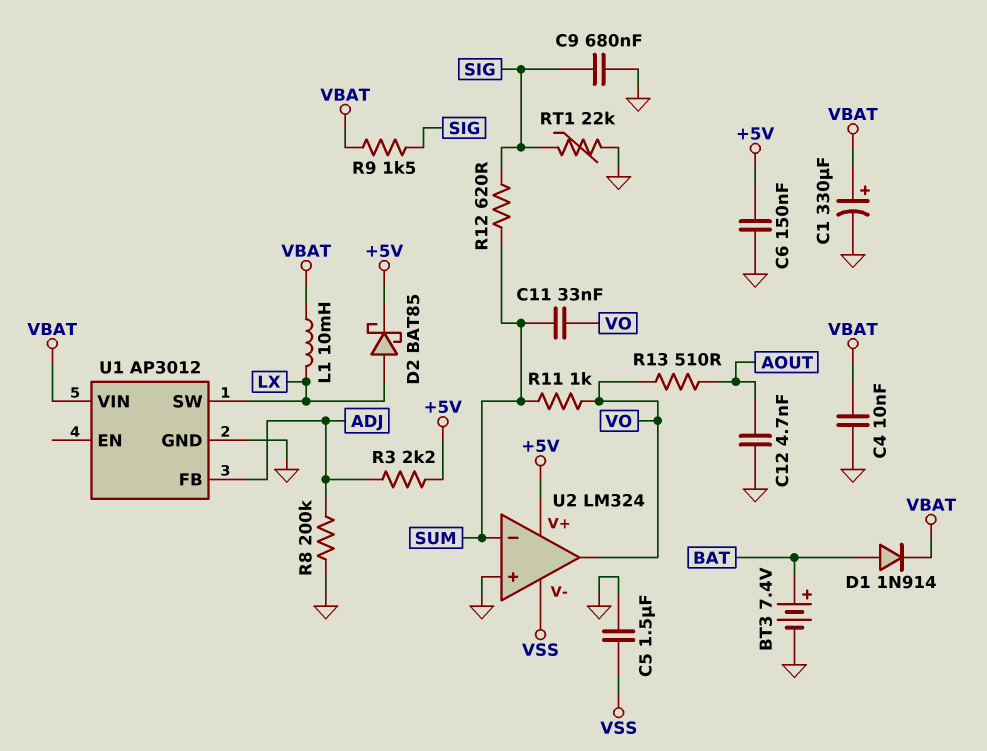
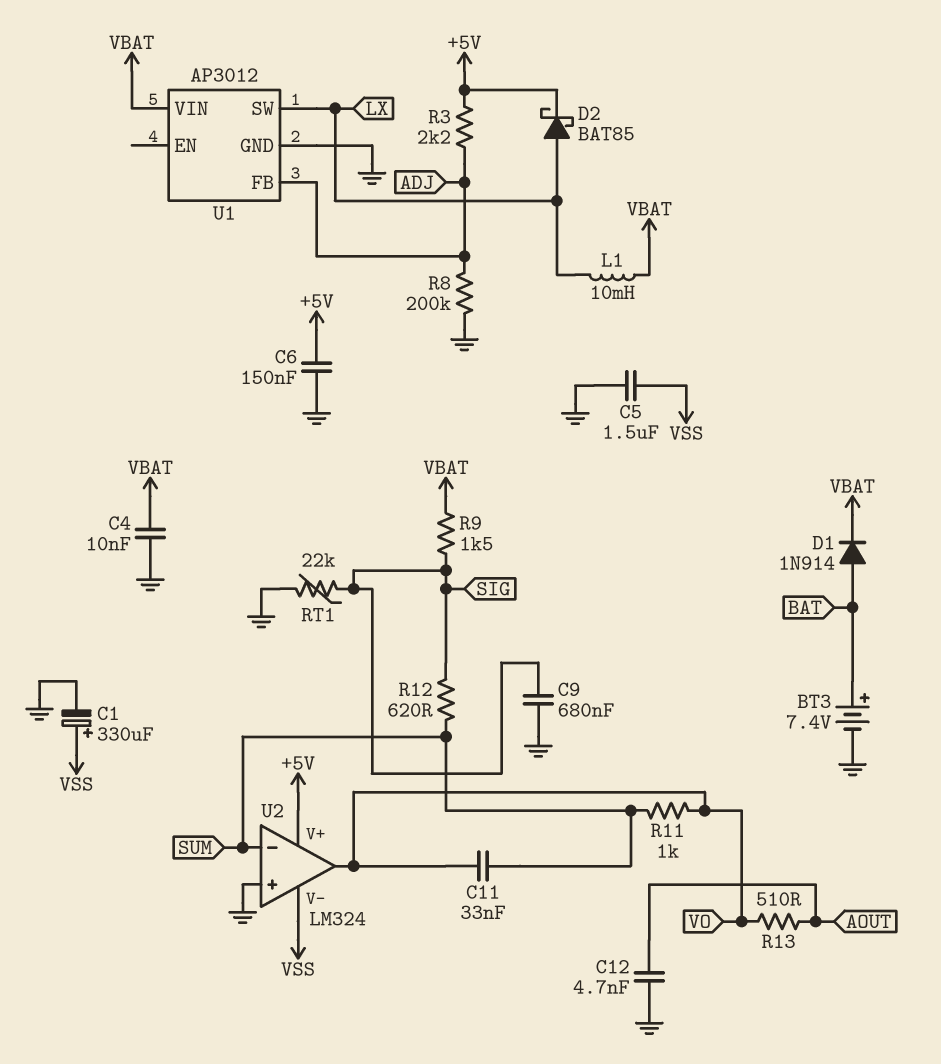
C1: 330uF (plus VBAT, minus GND) -> 330uF (plus VSS, minus GND)

